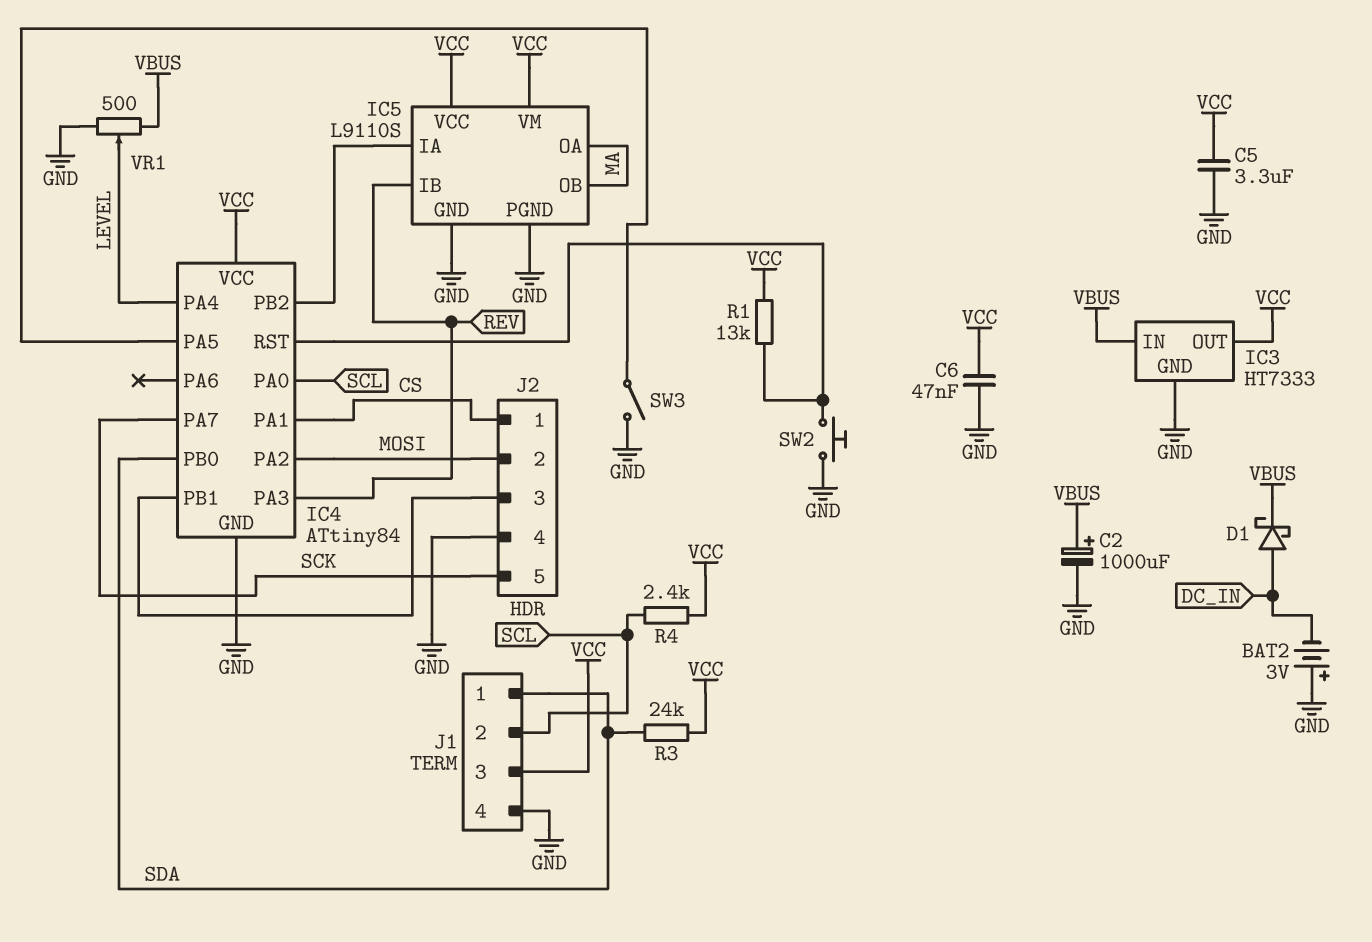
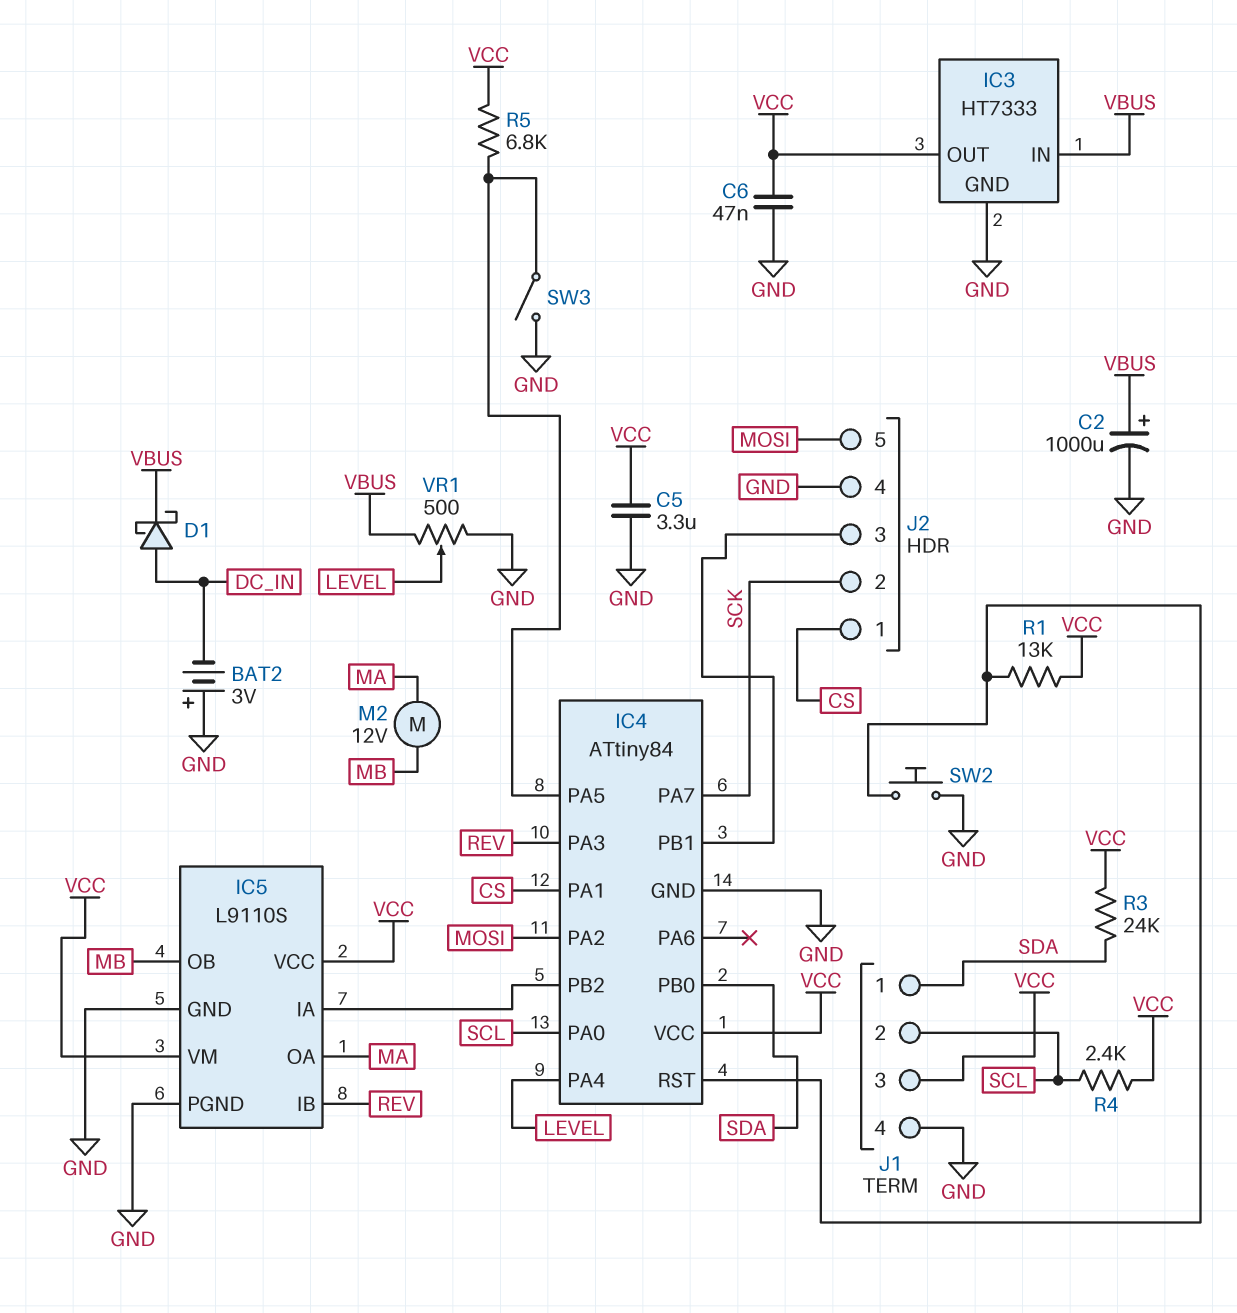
IC5 pin OB: MA -> MB
J2 pin 2: MOSI -> SCK
J2 pin 5: SCK -> MOSI
M2: none -> motor 12V (MA, MB)
R5: none -> 6.8k (IC4/PA5, VCC)

